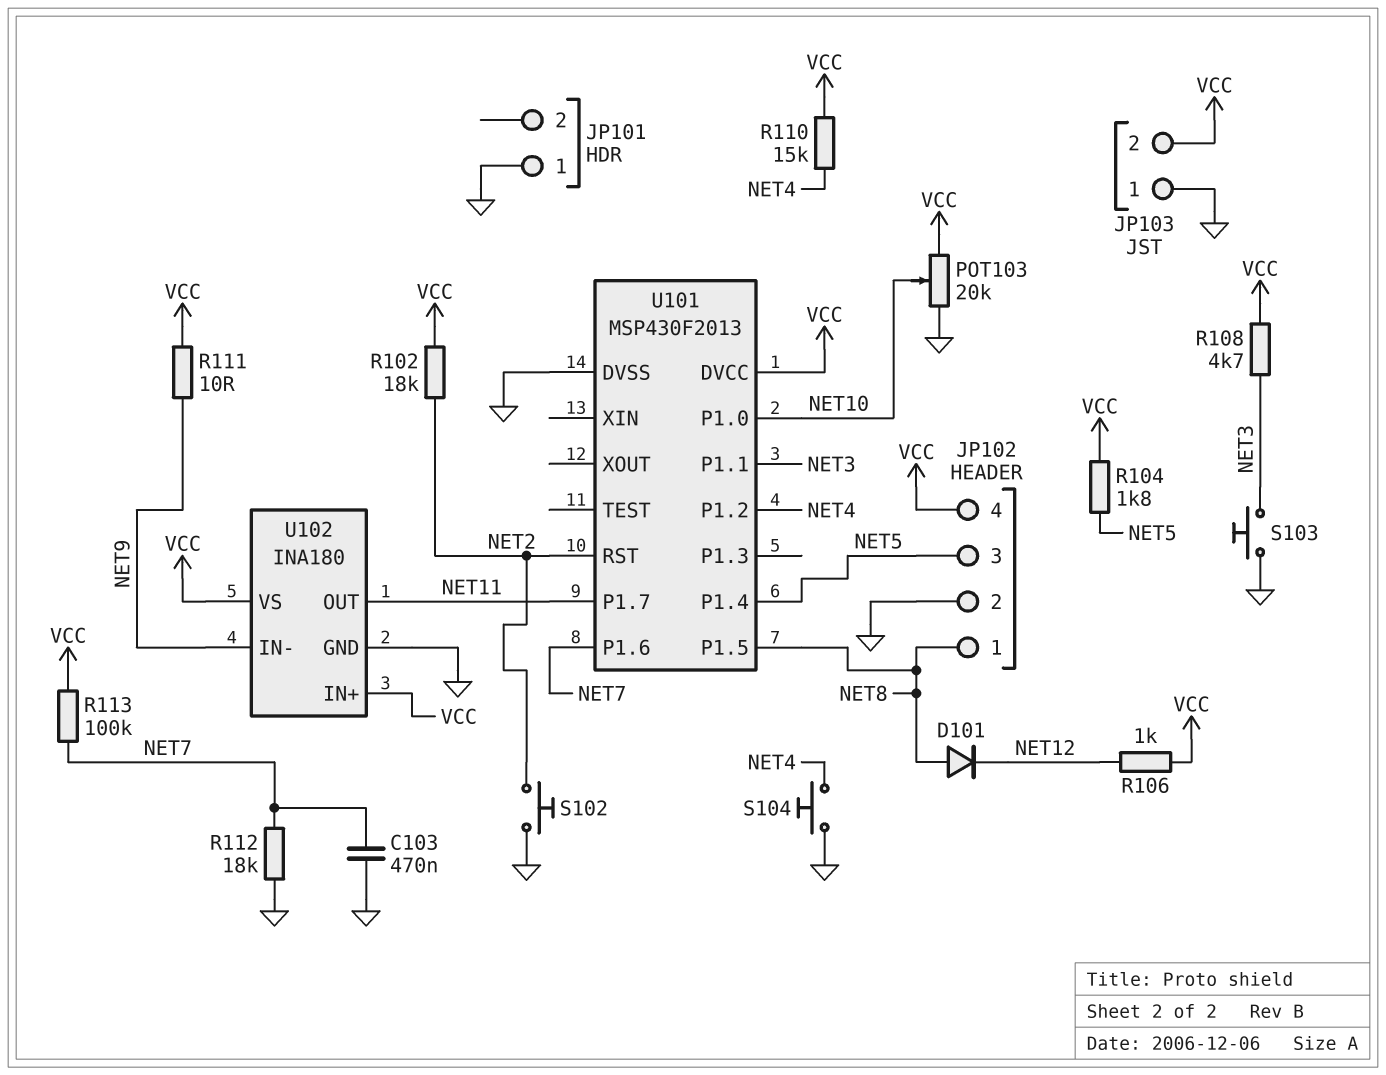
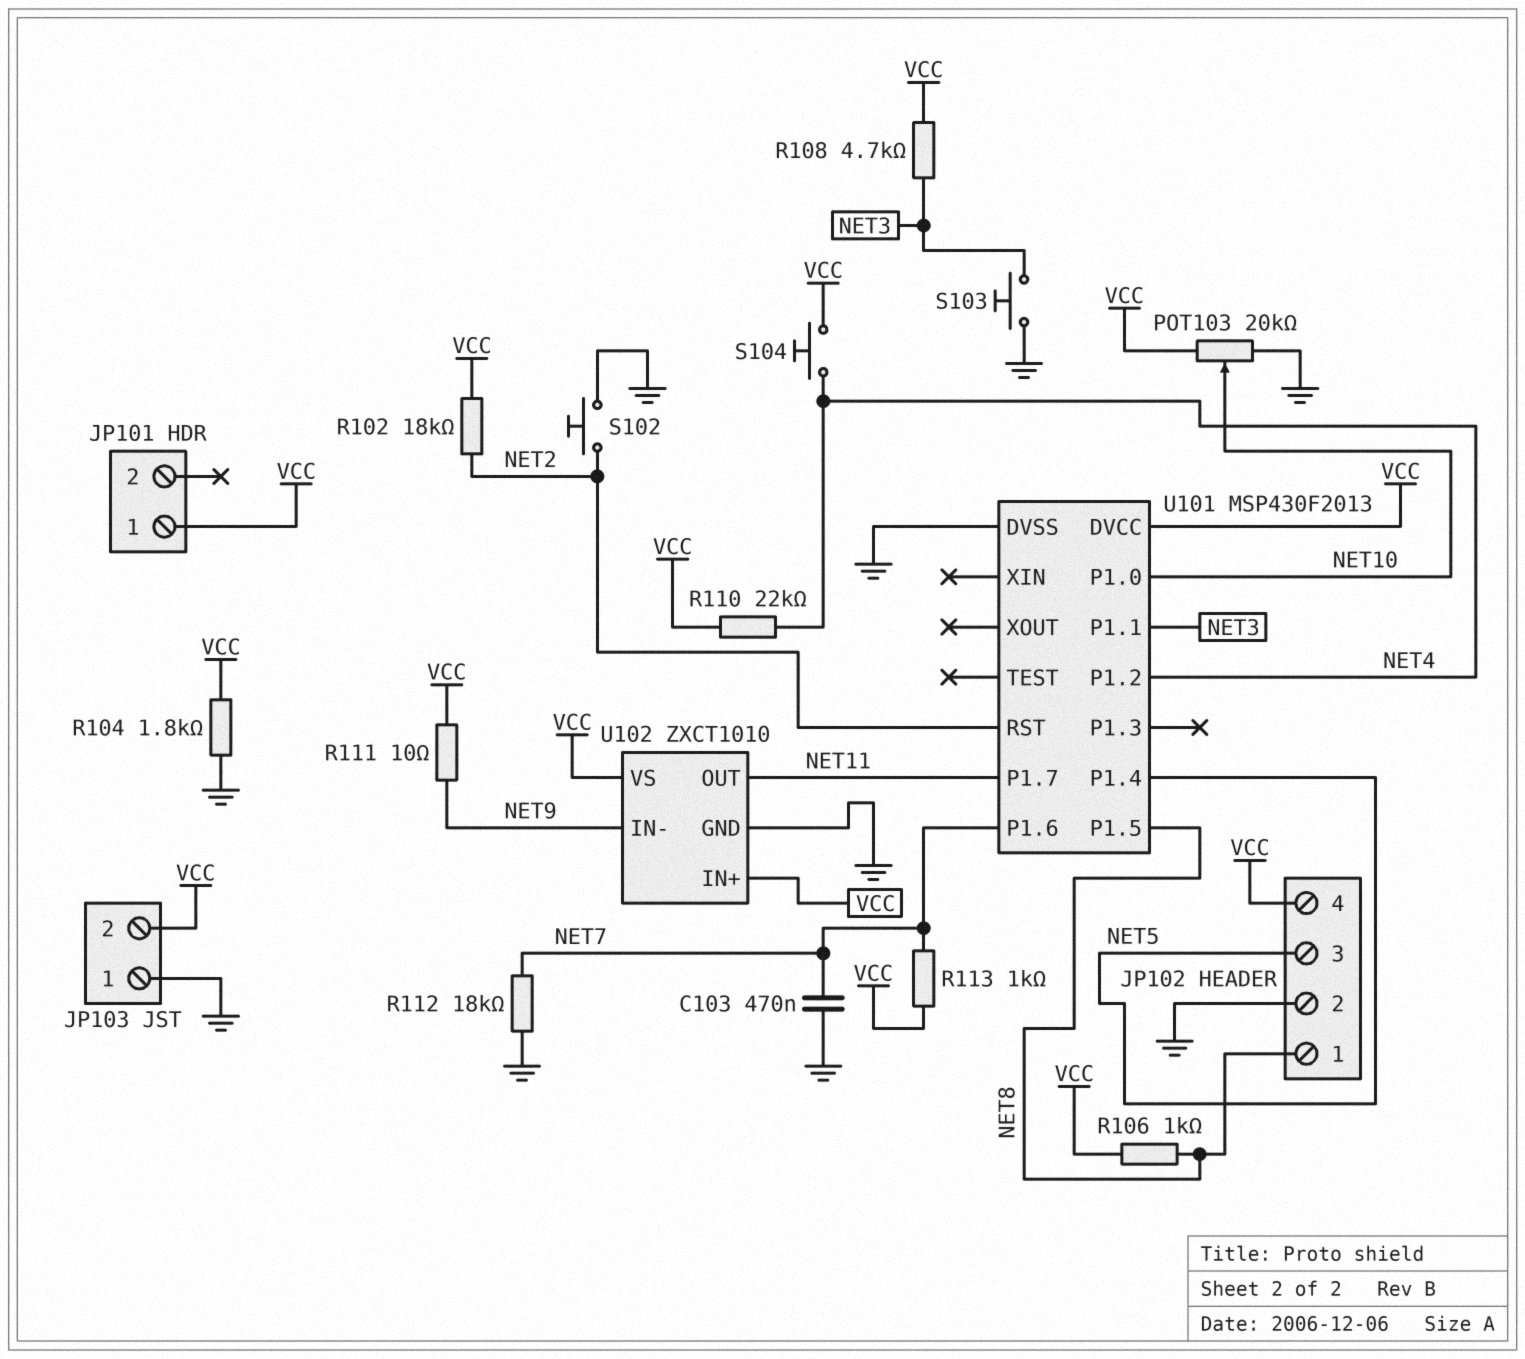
D101: diode (A NET8, K NET12) -> none
JP101 pin 1: GND -> VCC
R104: 1.8k (NET5, VCC) -> 1.8k (GND, VCC)
R106: 1k (NET12, VCC) -> 1k (NET8, VCC)
R110: 15k (NET4, VCC) -> 22k (NET4, VCC)
R113: 100k (NET7, VCC) -> 1k (NET7, VCC)
S104: button (GND, NET4) -> button (NET4, VCC)
U102: INA180 -> ZXCT1010

